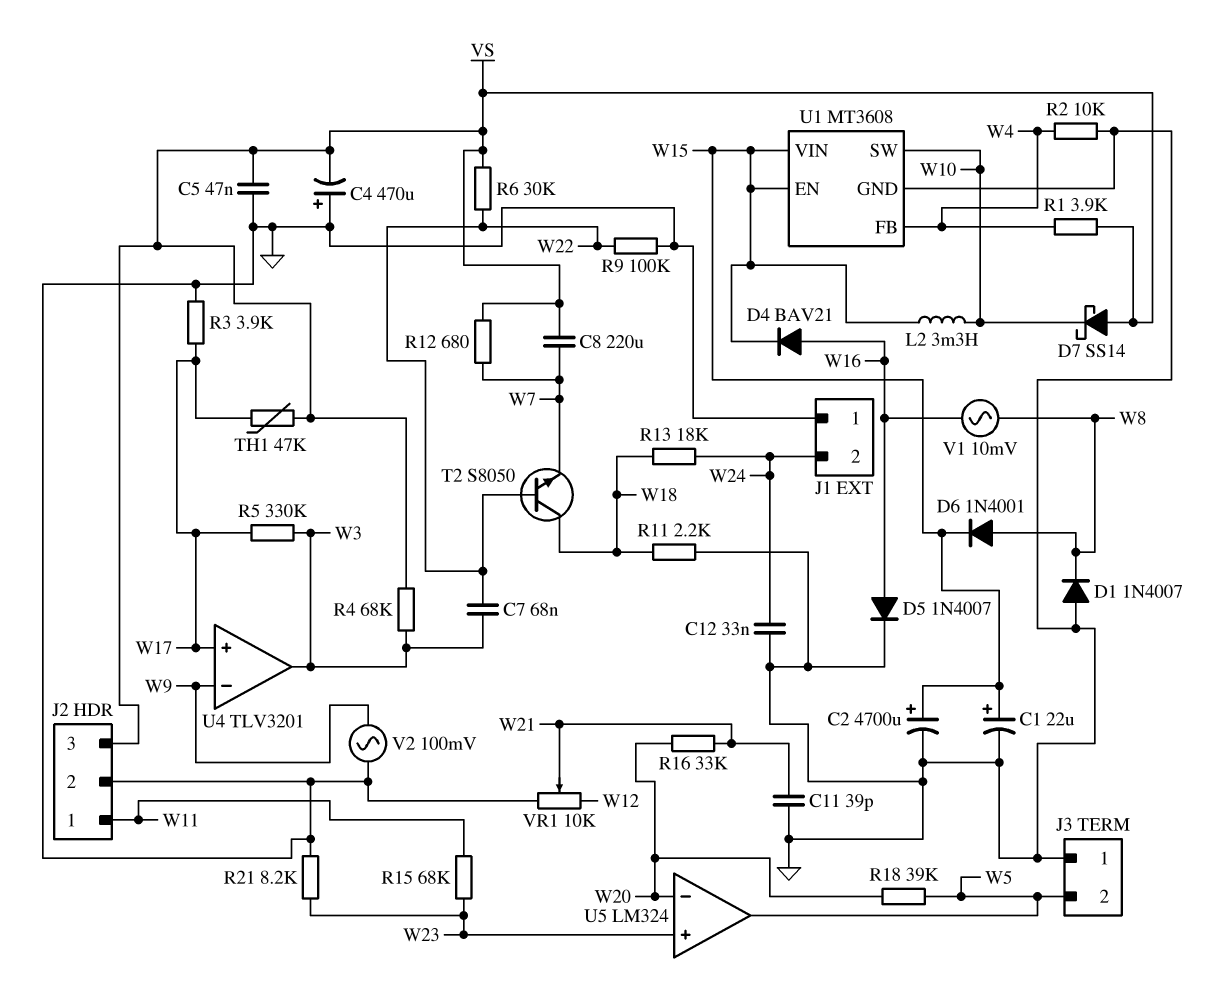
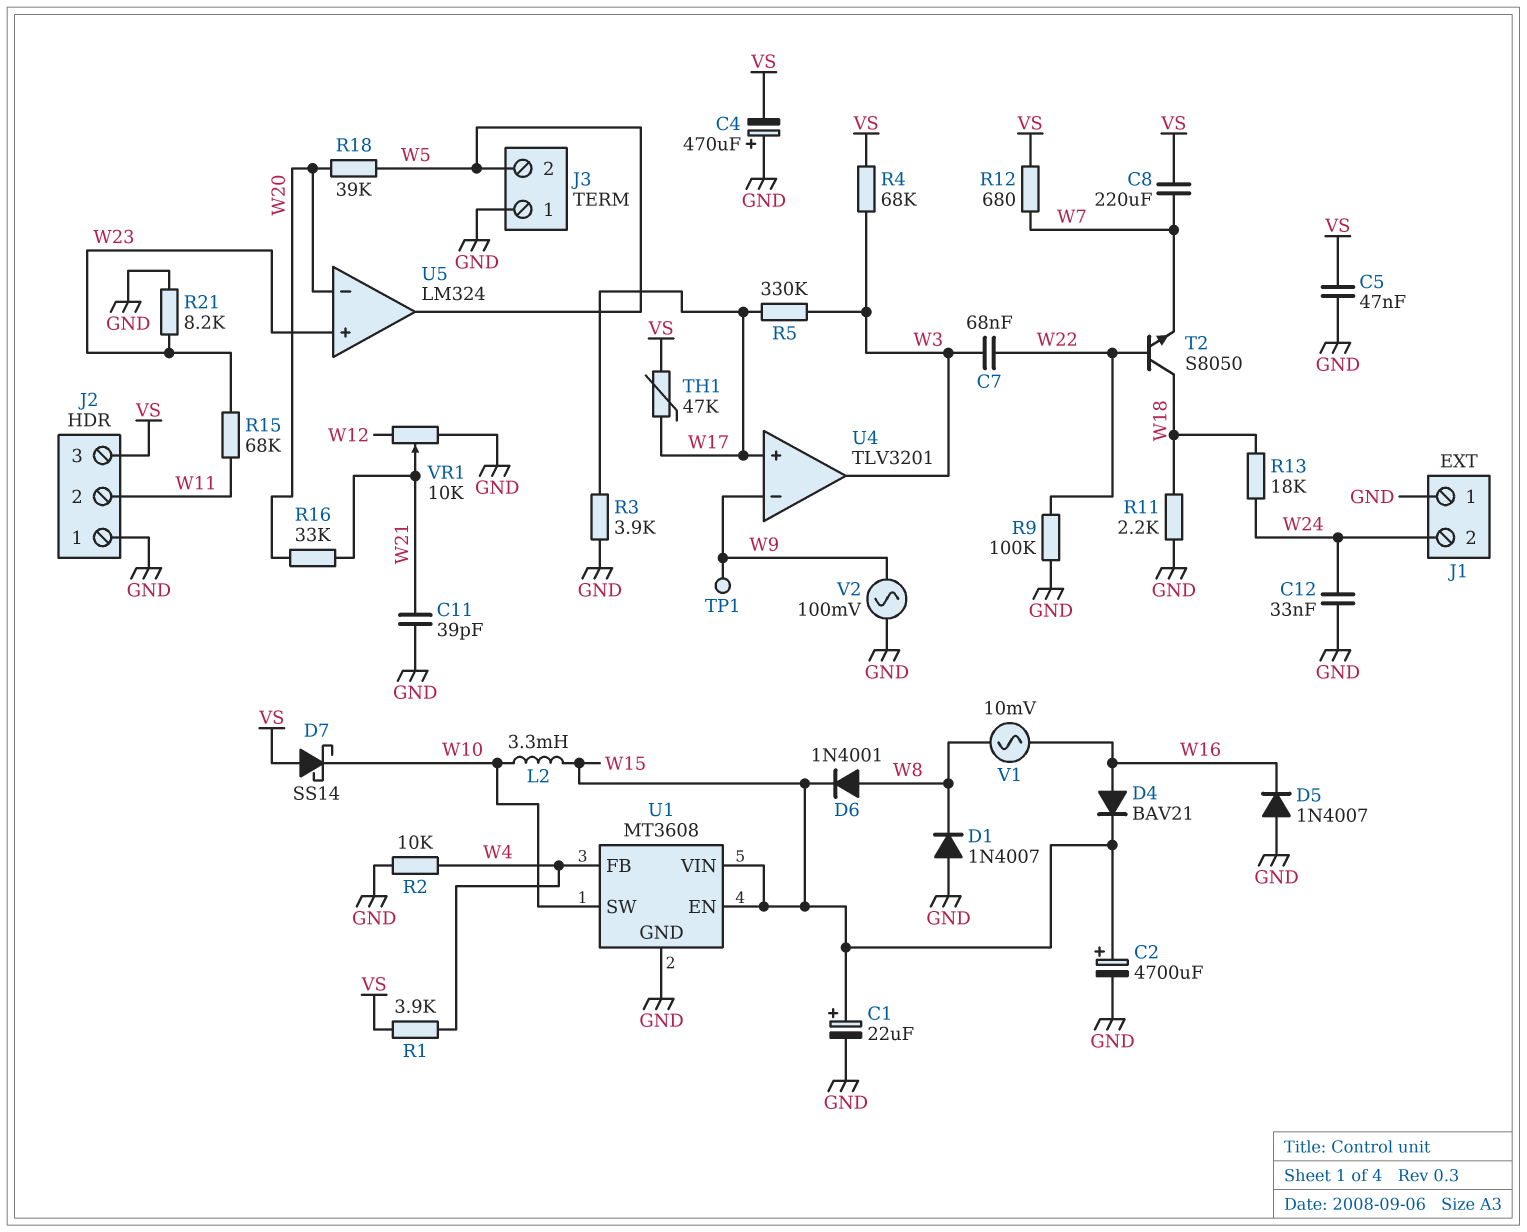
D5: diode 1N4007 (A W16, K GND) -> diode 1N4007 (A GND, K W16)
J2 pin 1: W11 -> GND
J2 pin 2: GND -> W11
R6: 30k (VS, W22) -> none
TP1: none -> test point (W9)

